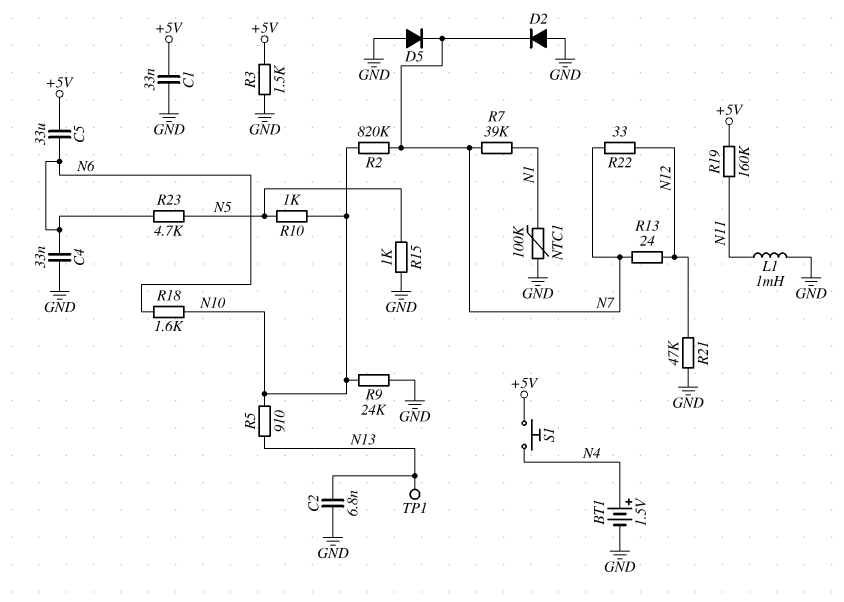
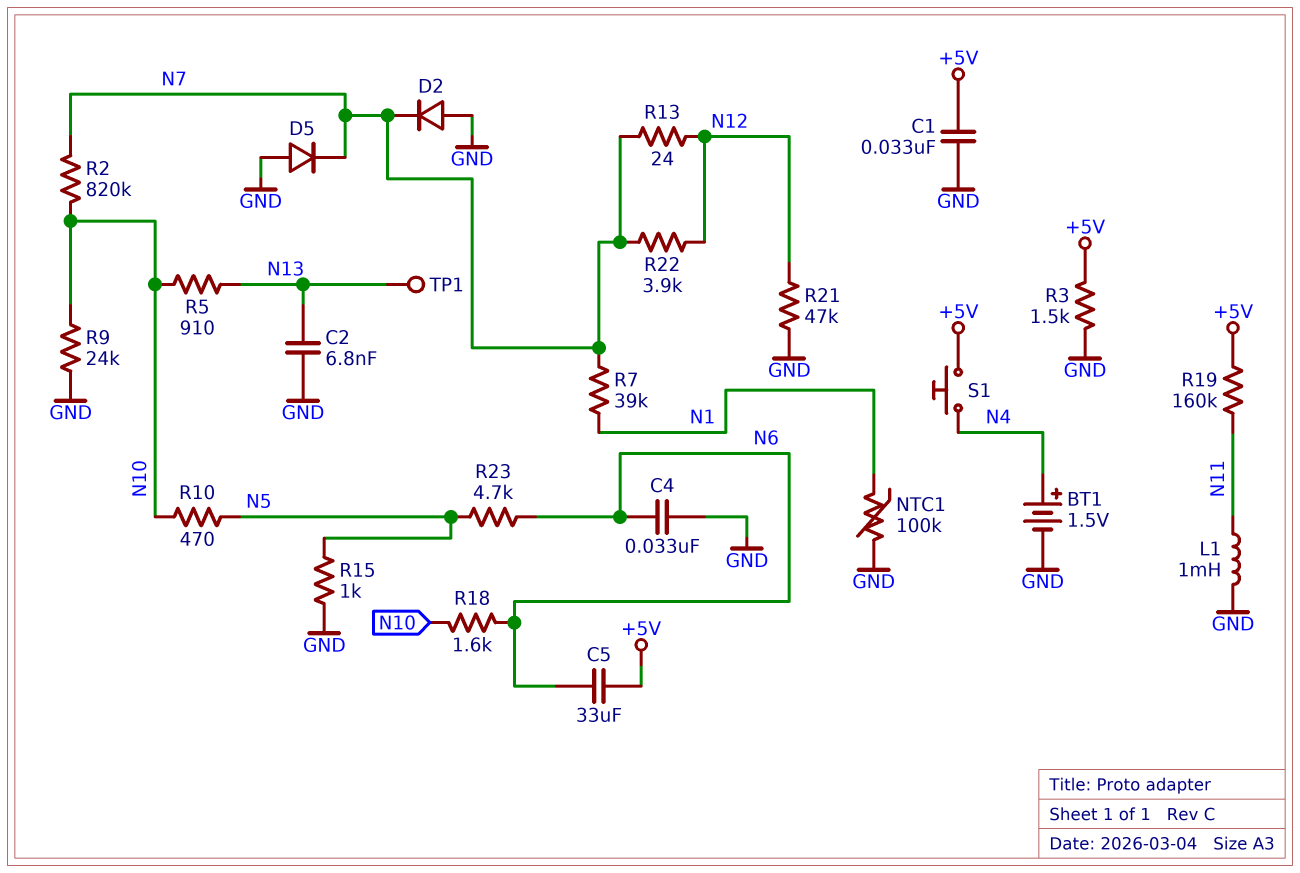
R10: 1k (N5, N10) -> 470 (N5, N10)
R22: 33 (N7, N12) -> 3.9k (N7, N12)

